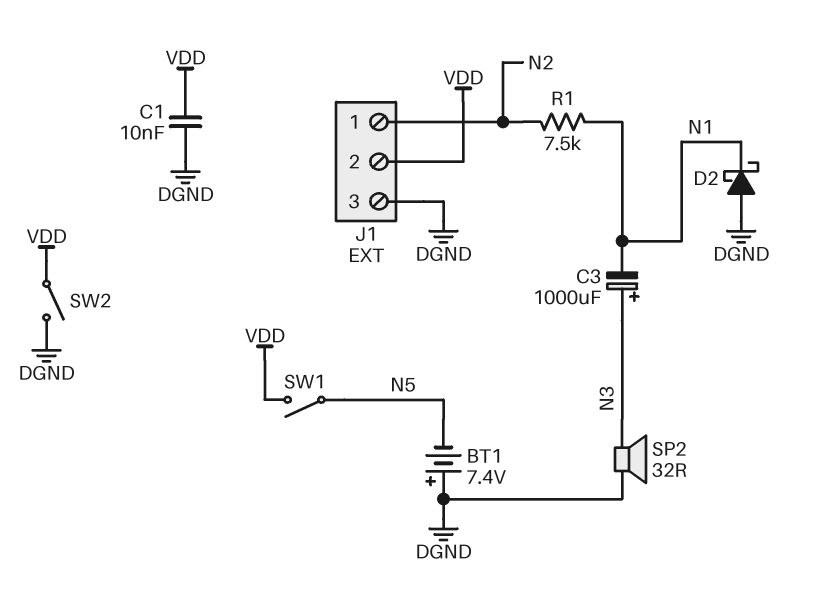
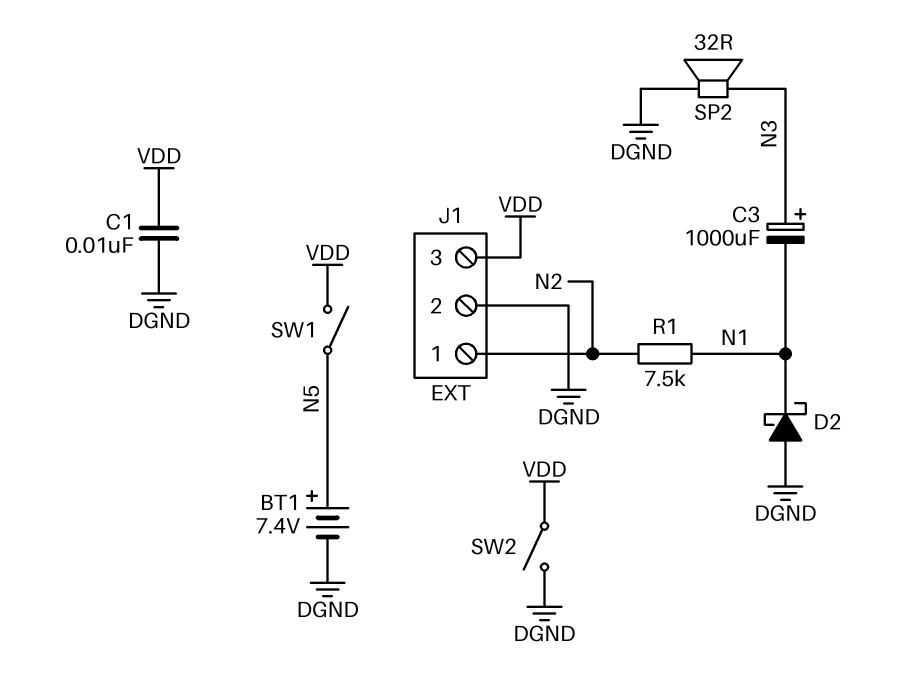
BT1: 7.4V (plus DGND, minus N5) -> 7.4V (plus N5, minus DGND)
J1 pin 2: VDD -> DGND
J1 pin 3: DGND -> VDD

